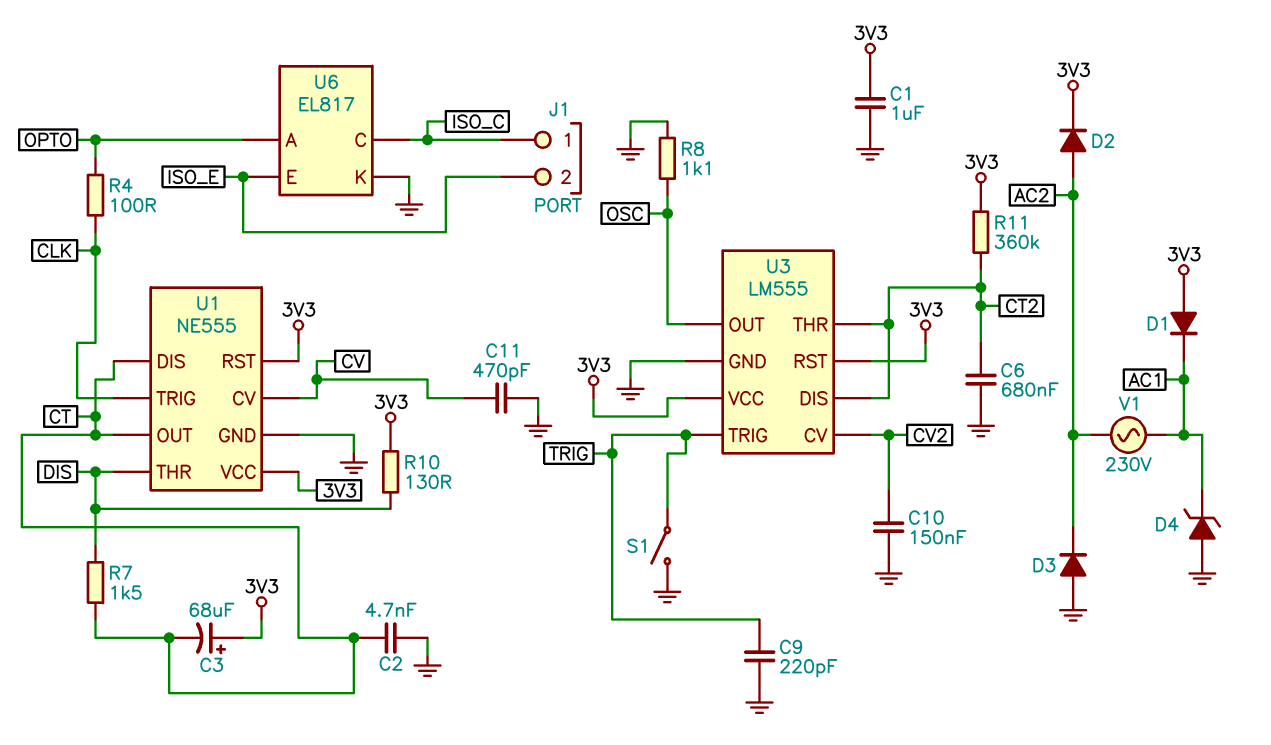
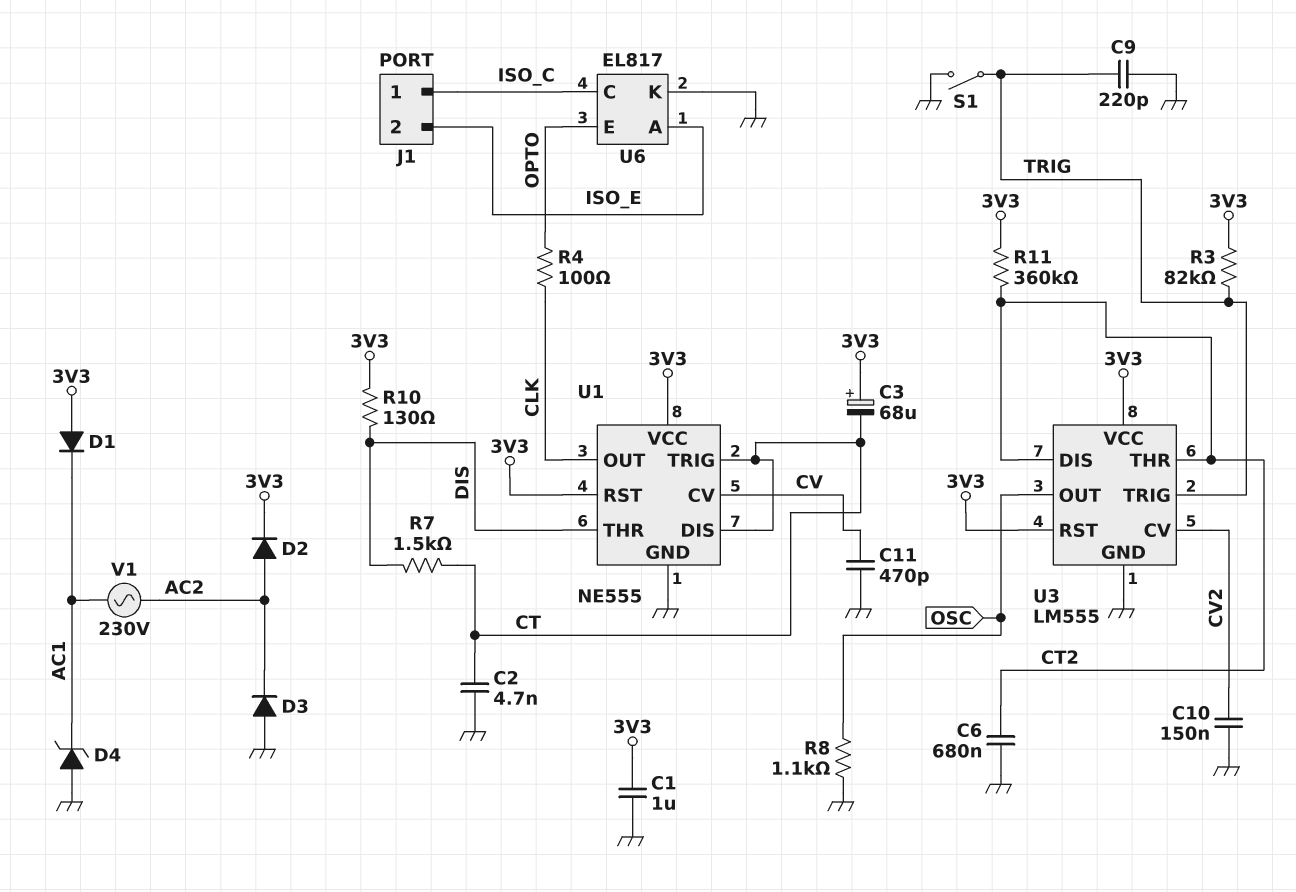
R3: none -> 82k (3V3, TRIG)
U1 pin OUT: CT -> CLK
U1 pin TRIG: CLK -> CT
U6 pin A: OPTO -> ISO_E
U6 pin E: ISO_E -> OPTO

